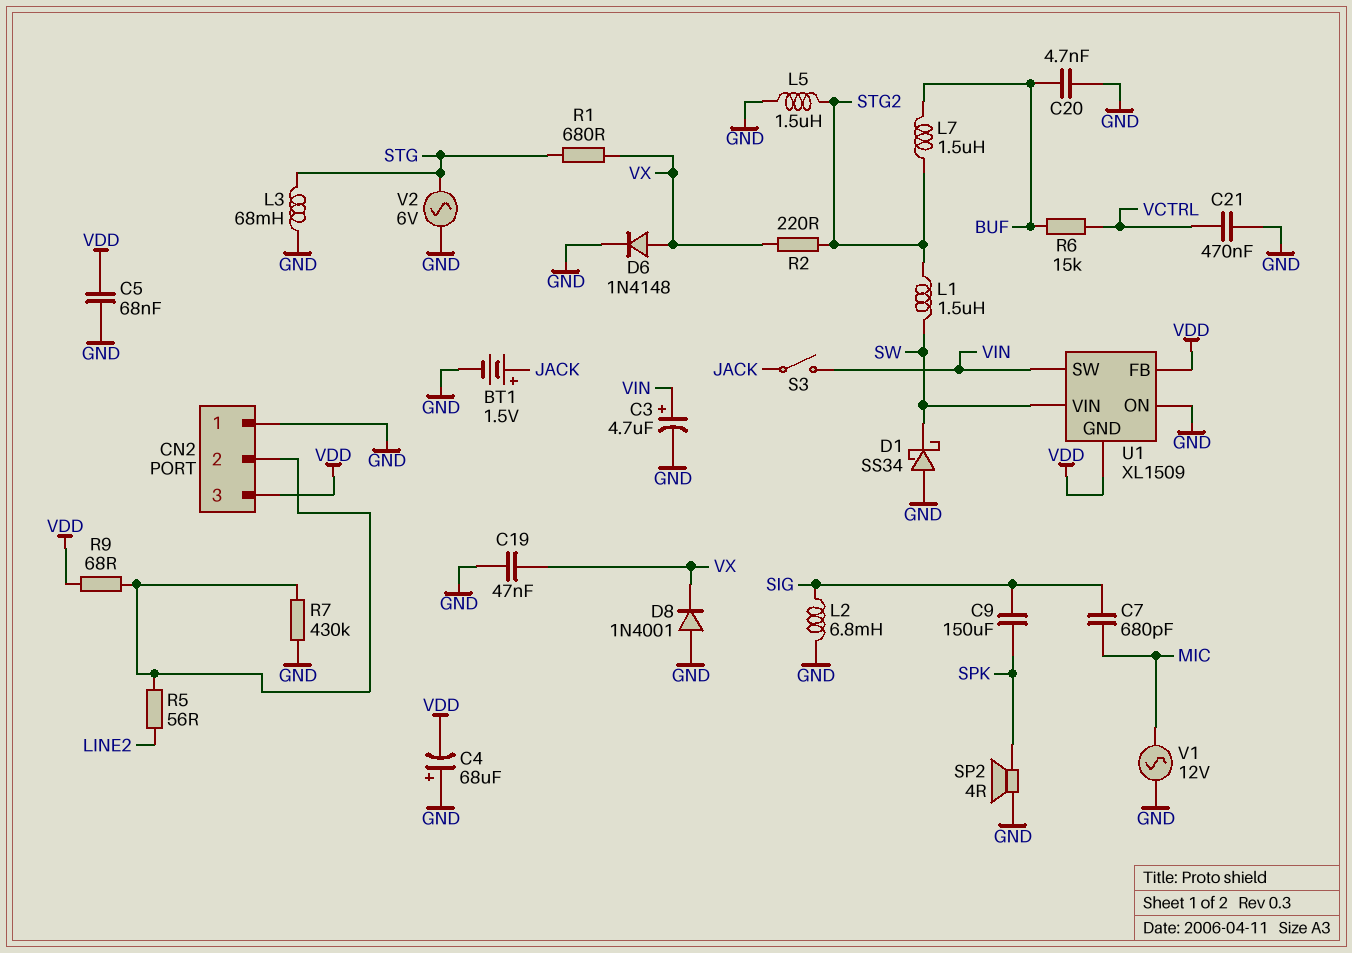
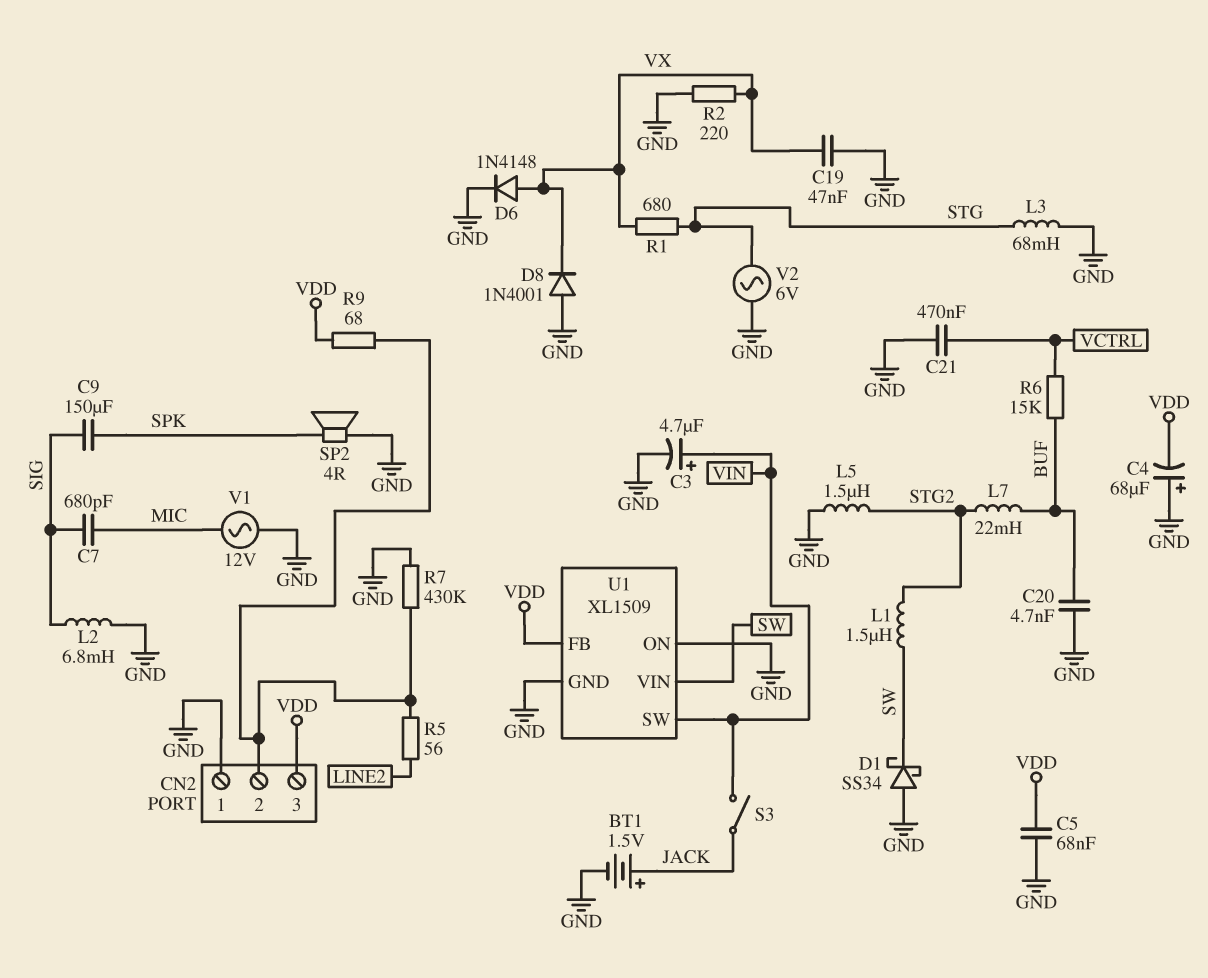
L7: 1.5uH (BUF, STG2) -> 22mH (BUF, STG2)
R2: 220 (STG2, VX) -> 220 (GND, VX)
U1 pin GND: VDD -> GND

